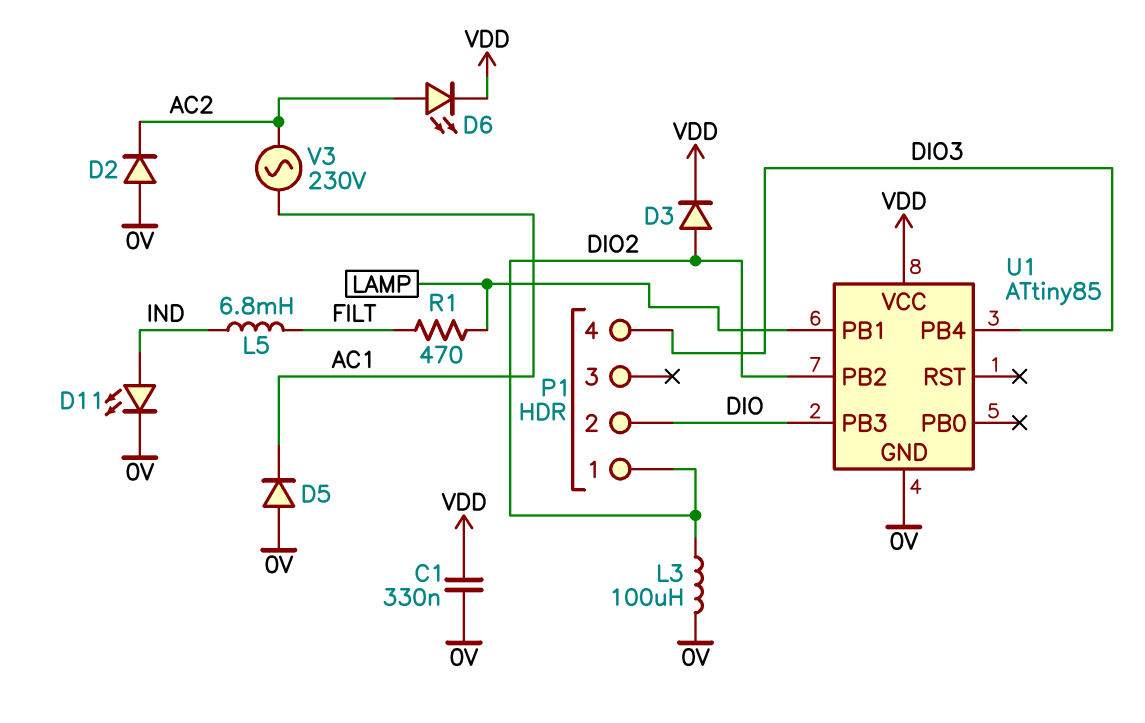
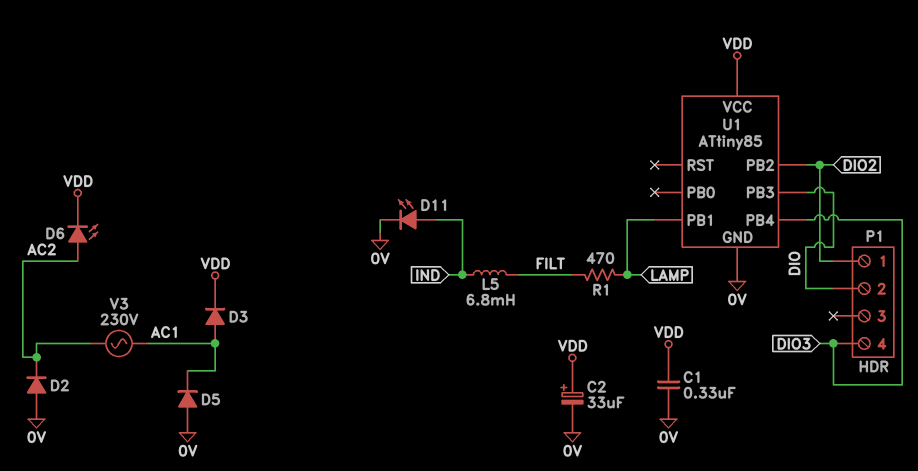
C2: none -> 33uF (plus VDD, minus 0V)
D3: diode (A DIO2, K VDD) -> diode (A AC1, K VDD)
L3: 100uH (0V, DIO2) -> none

